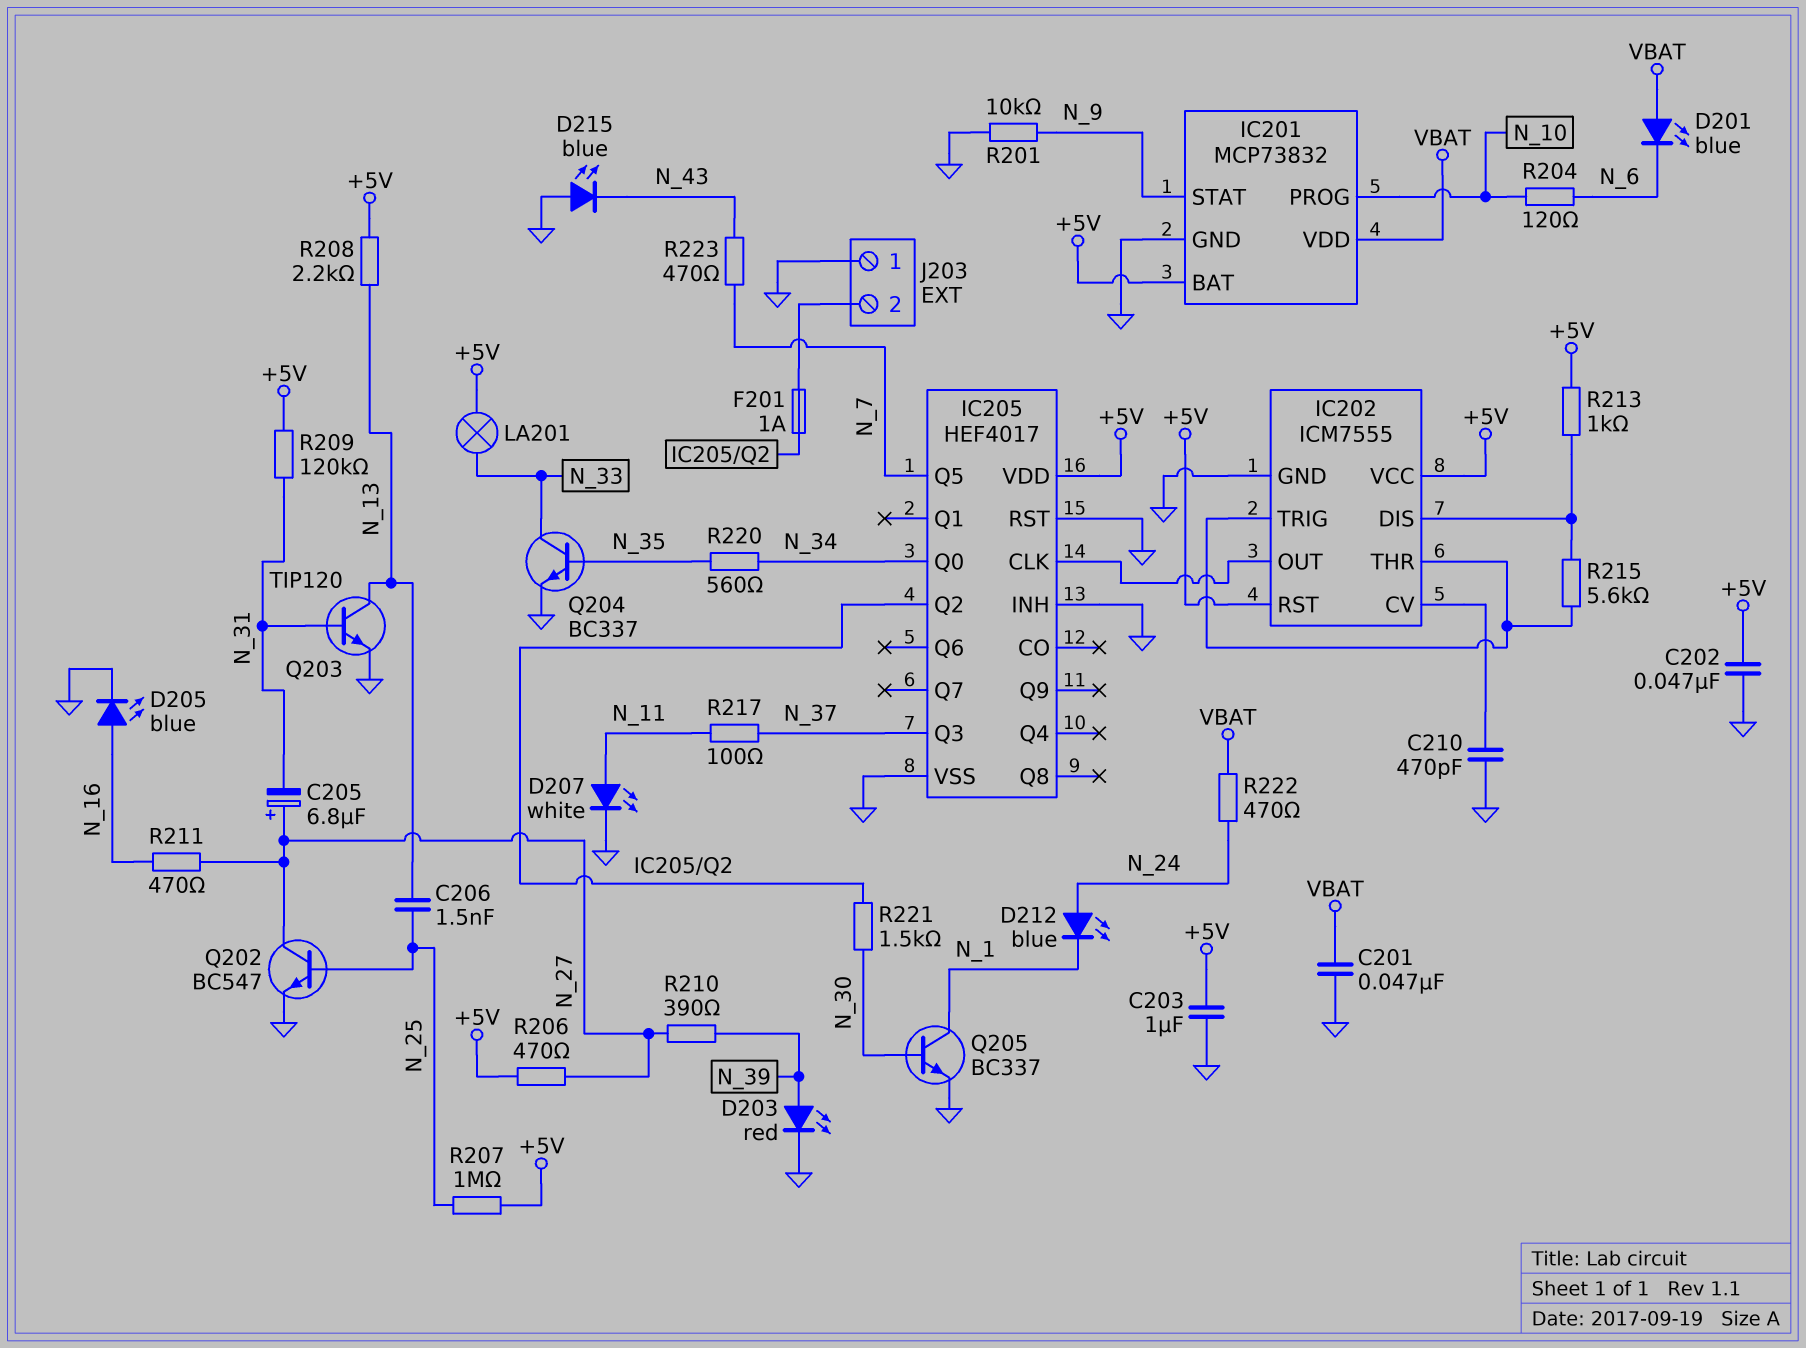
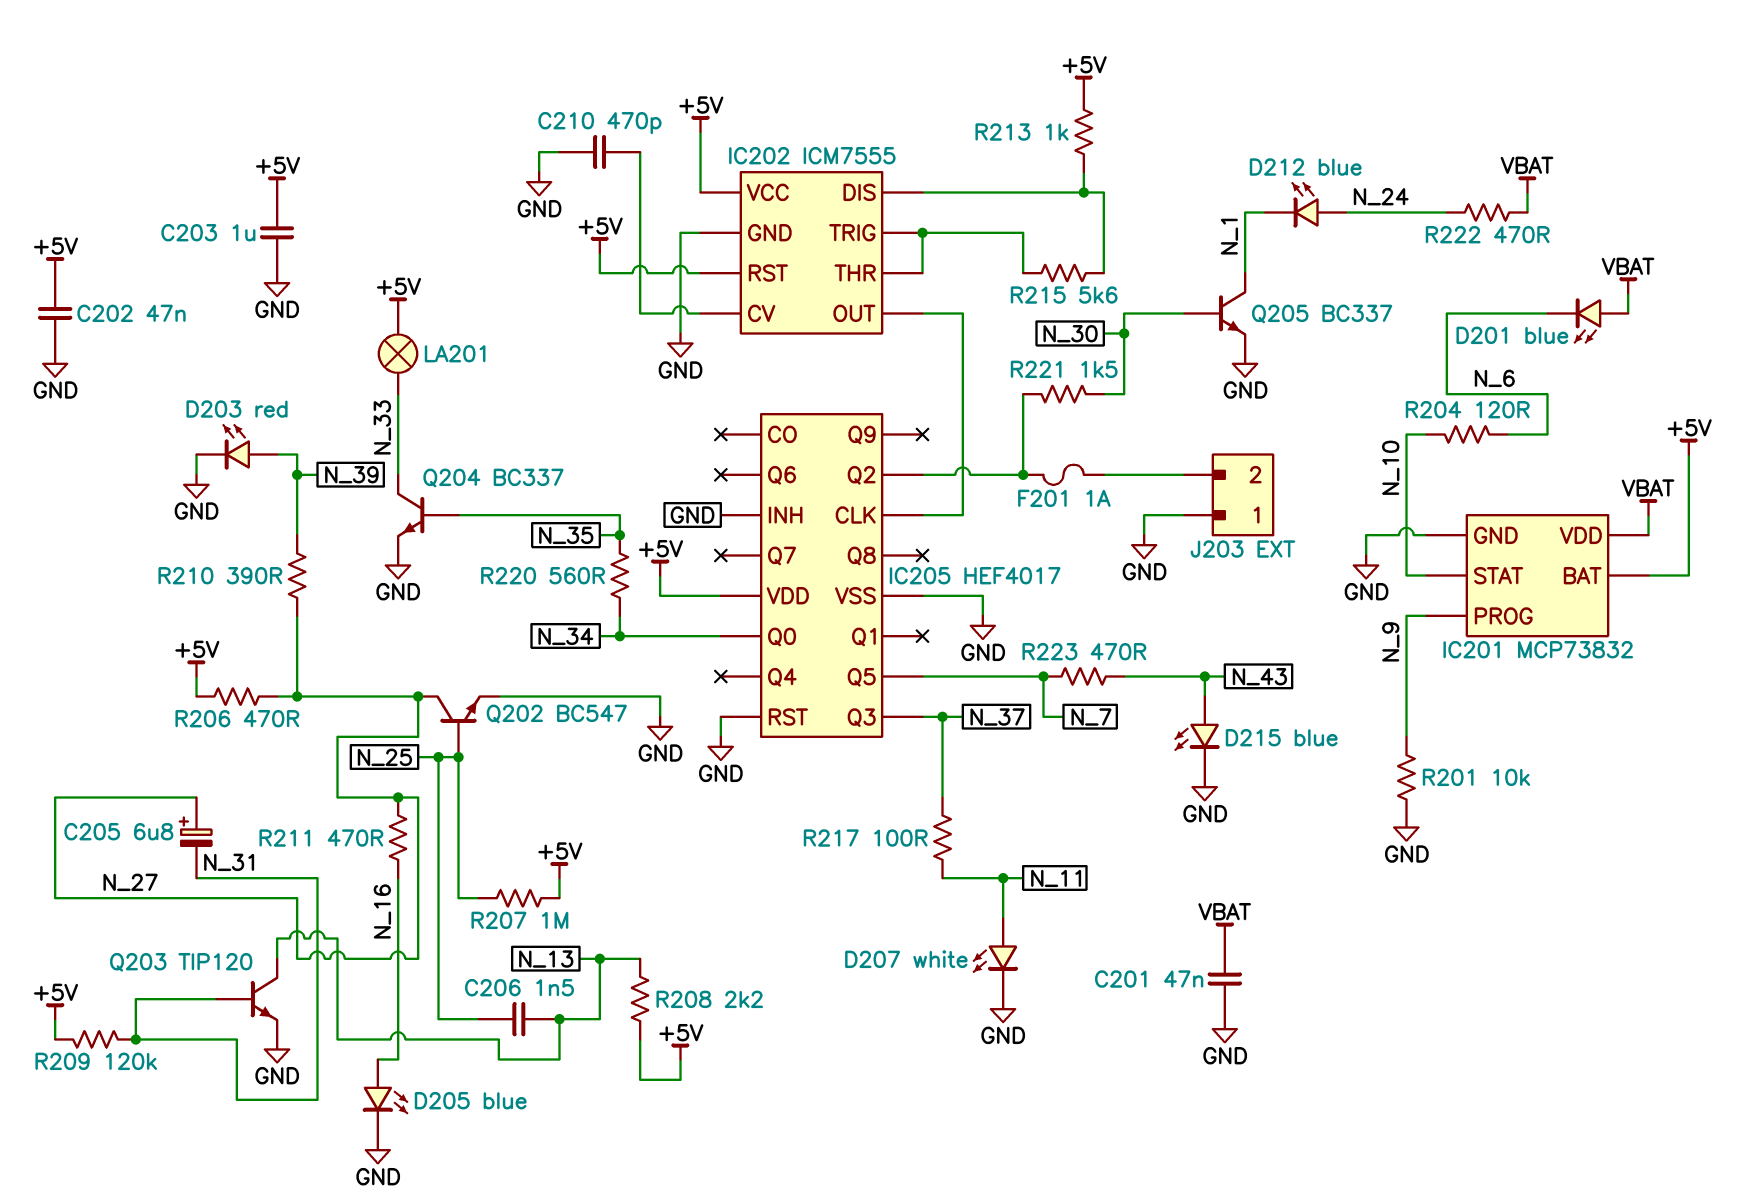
D215: LED blue (A GND, K N_43) -> LED blue (A N_43, K GND)
IC201 pin PROG: N_10 -> N_9
IC201 pin STAT: N_9 -> N_10

